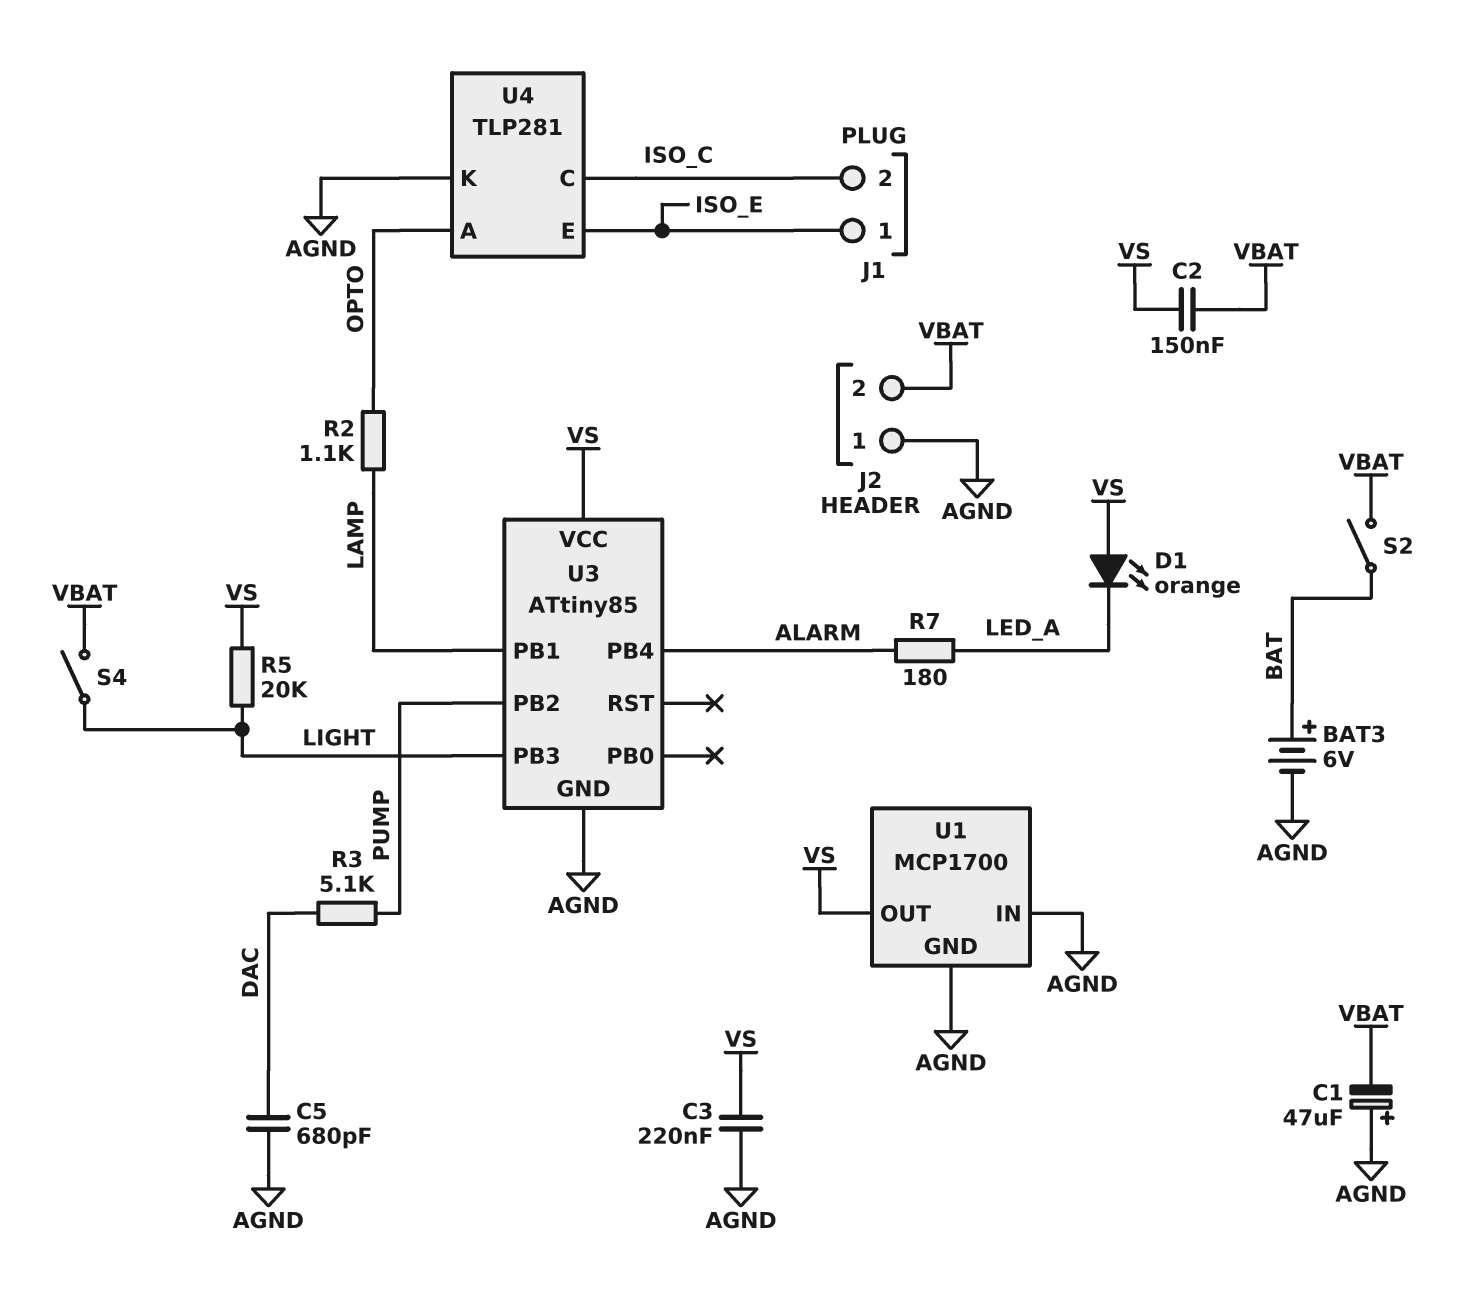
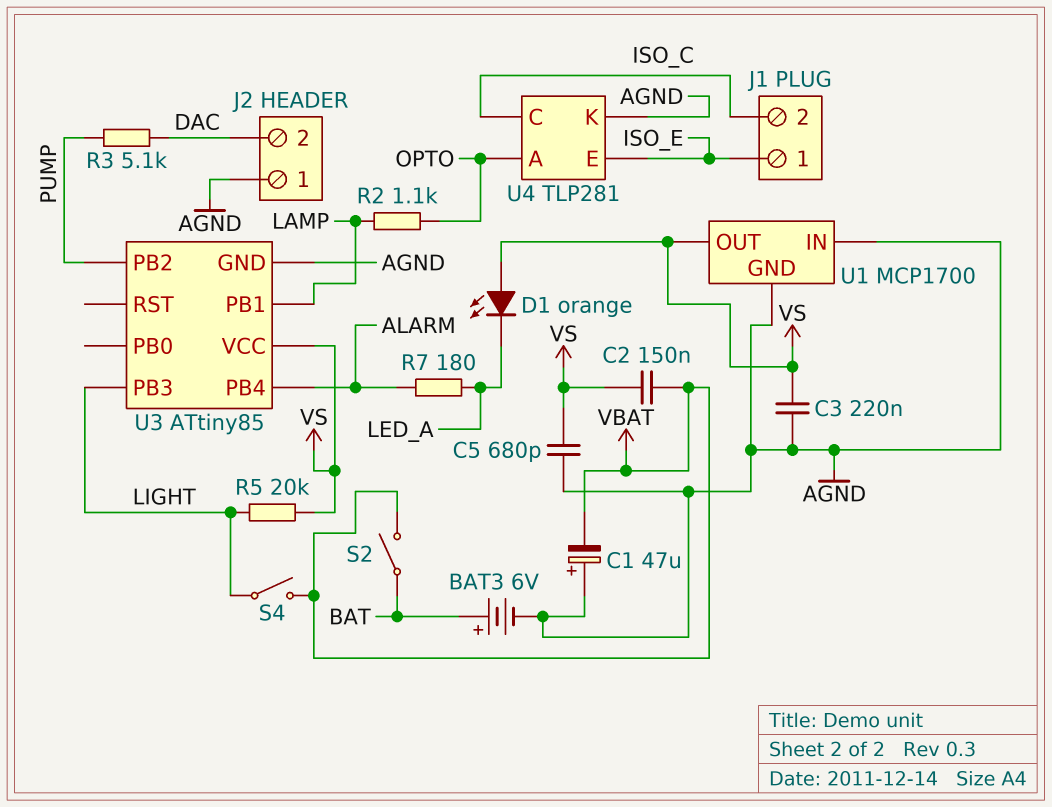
C5: 680pF (AGND, DAC) -> 680pF (AGND, VS)
J2 pin 2: VBAT -> DAC

